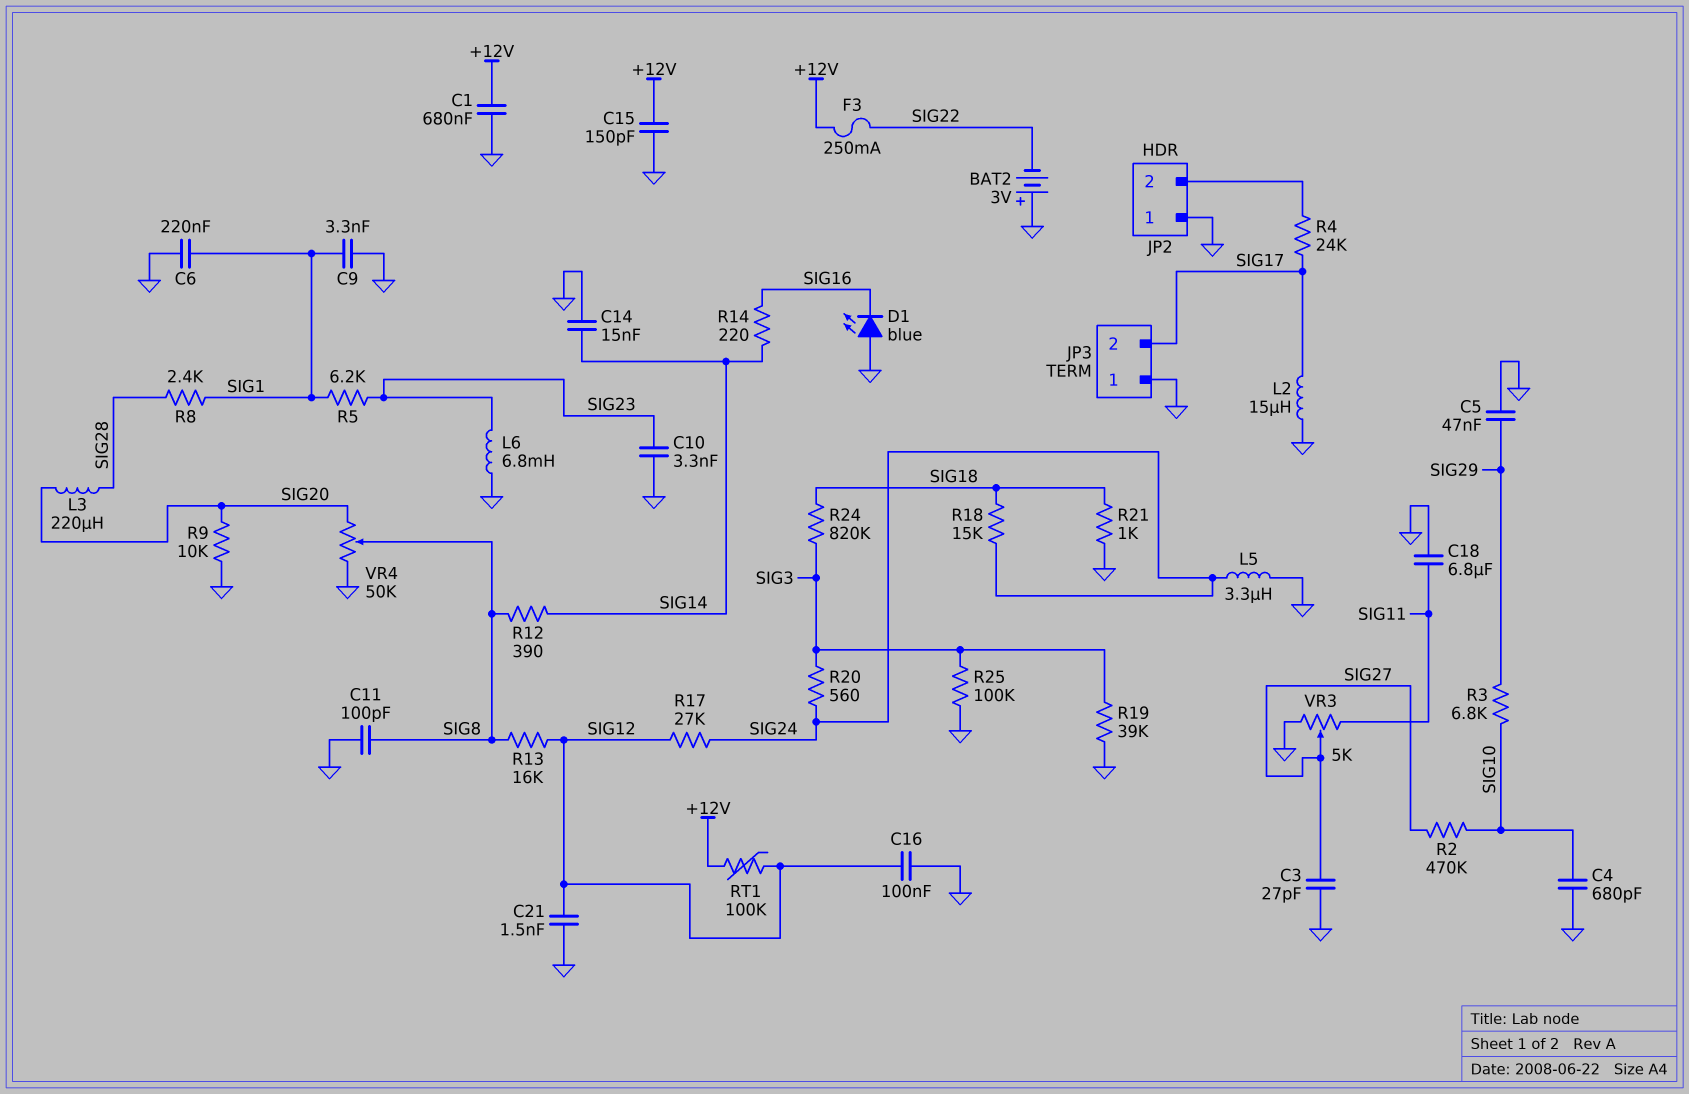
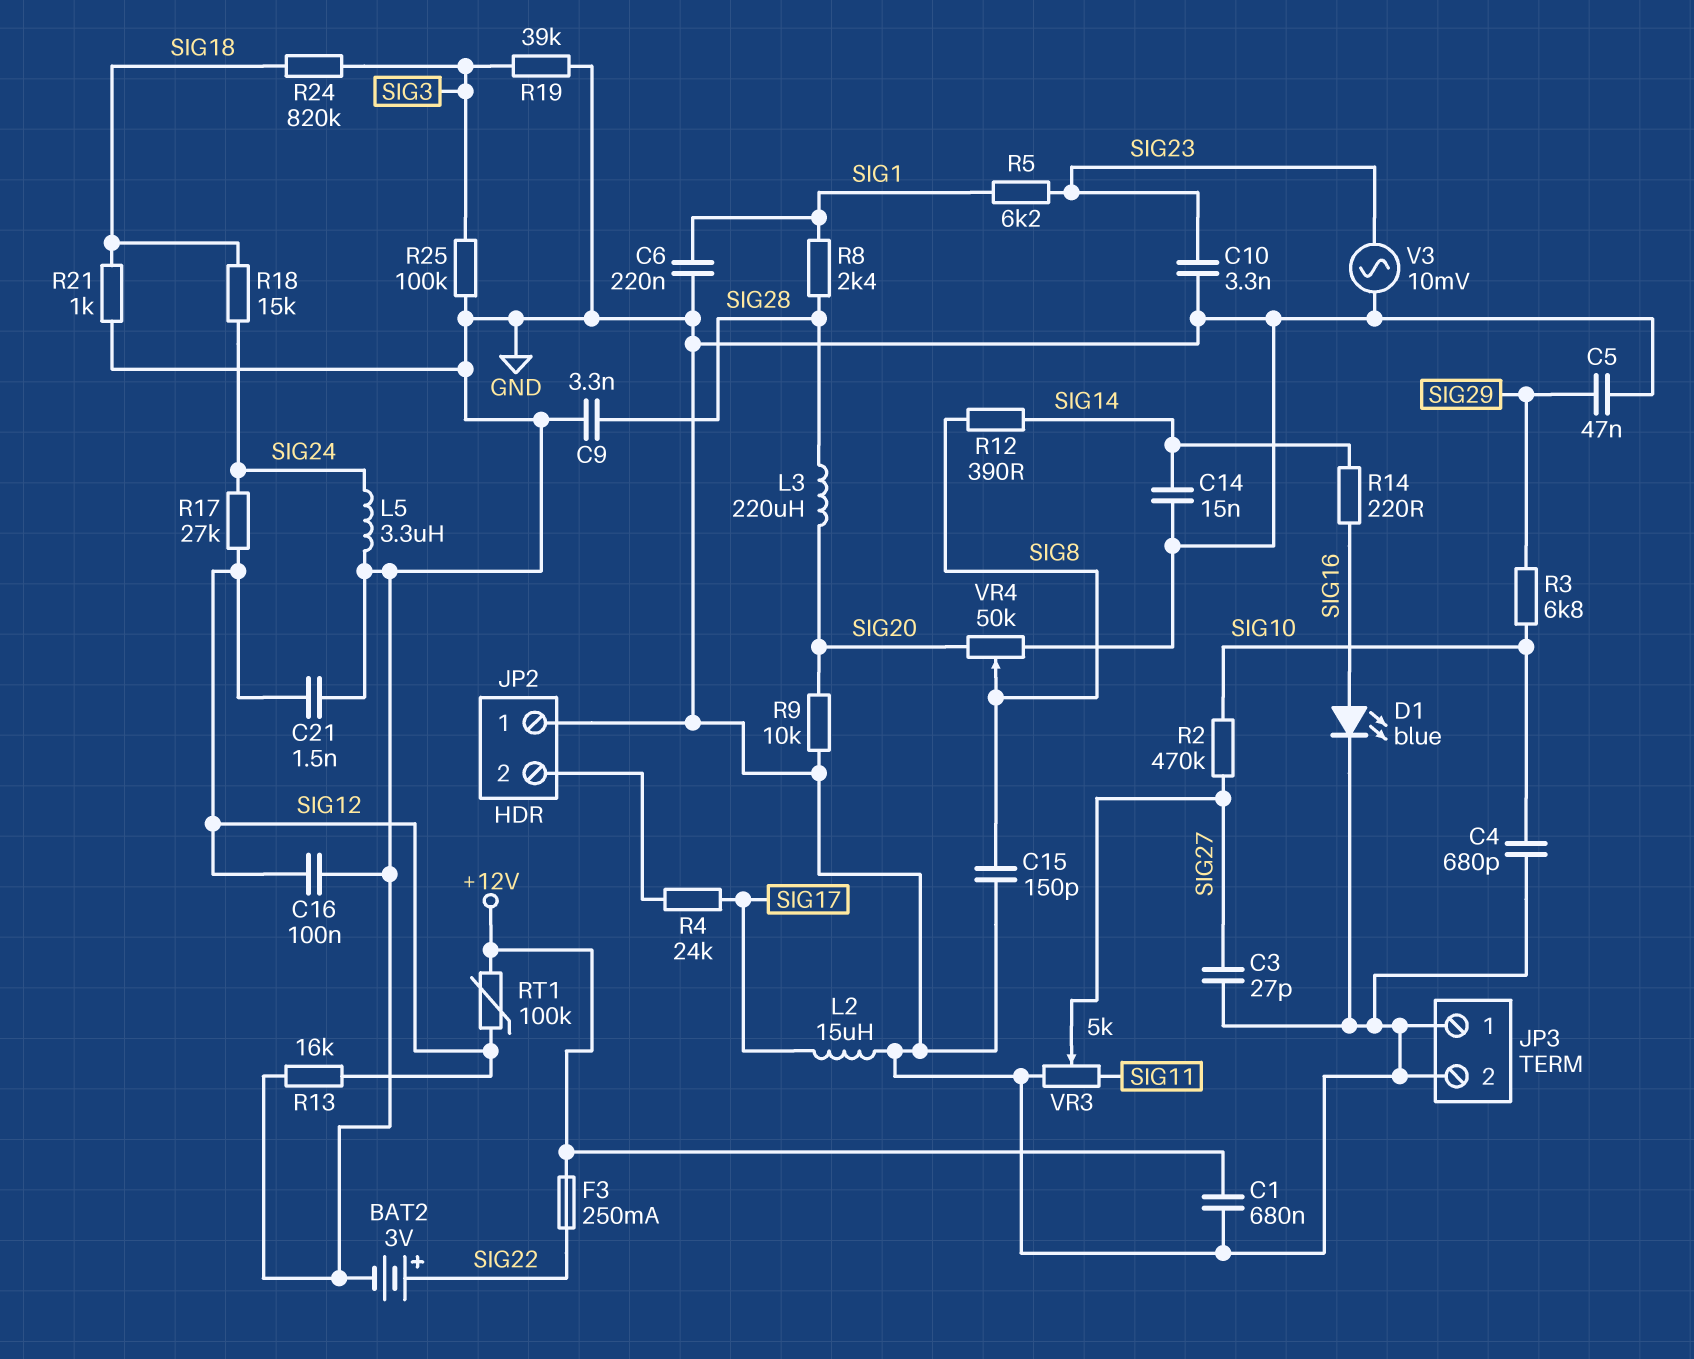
BAT2: 3V (plus GND, minus SIG22) -> 3V (plus SIG22, minus GND)
C9: 3.3nF (GND, SIG1) -> 3.3nF (GND, SIG28)
C11: 100pF (GND, SIG8) -> none
C15: 150pF (+12V, GND) -> 150pF (GND, SIG8)
C18: 6.8uF (GND, SIG11) -> none
D1: LED blue (A GND, K SIG16) -> LED blue (A SIG16, K GND)
JP3 pin 2: SIG17 -> GND
L6: 6.8mH (GND, SIG23) -> none
R13: 16k (SIG8, SIG12) -> 16k (GND, SIG12)
R20: 560 (SIG3, SIG24) -> none
V3: none -> AC 10mV (GND, SIG23)

